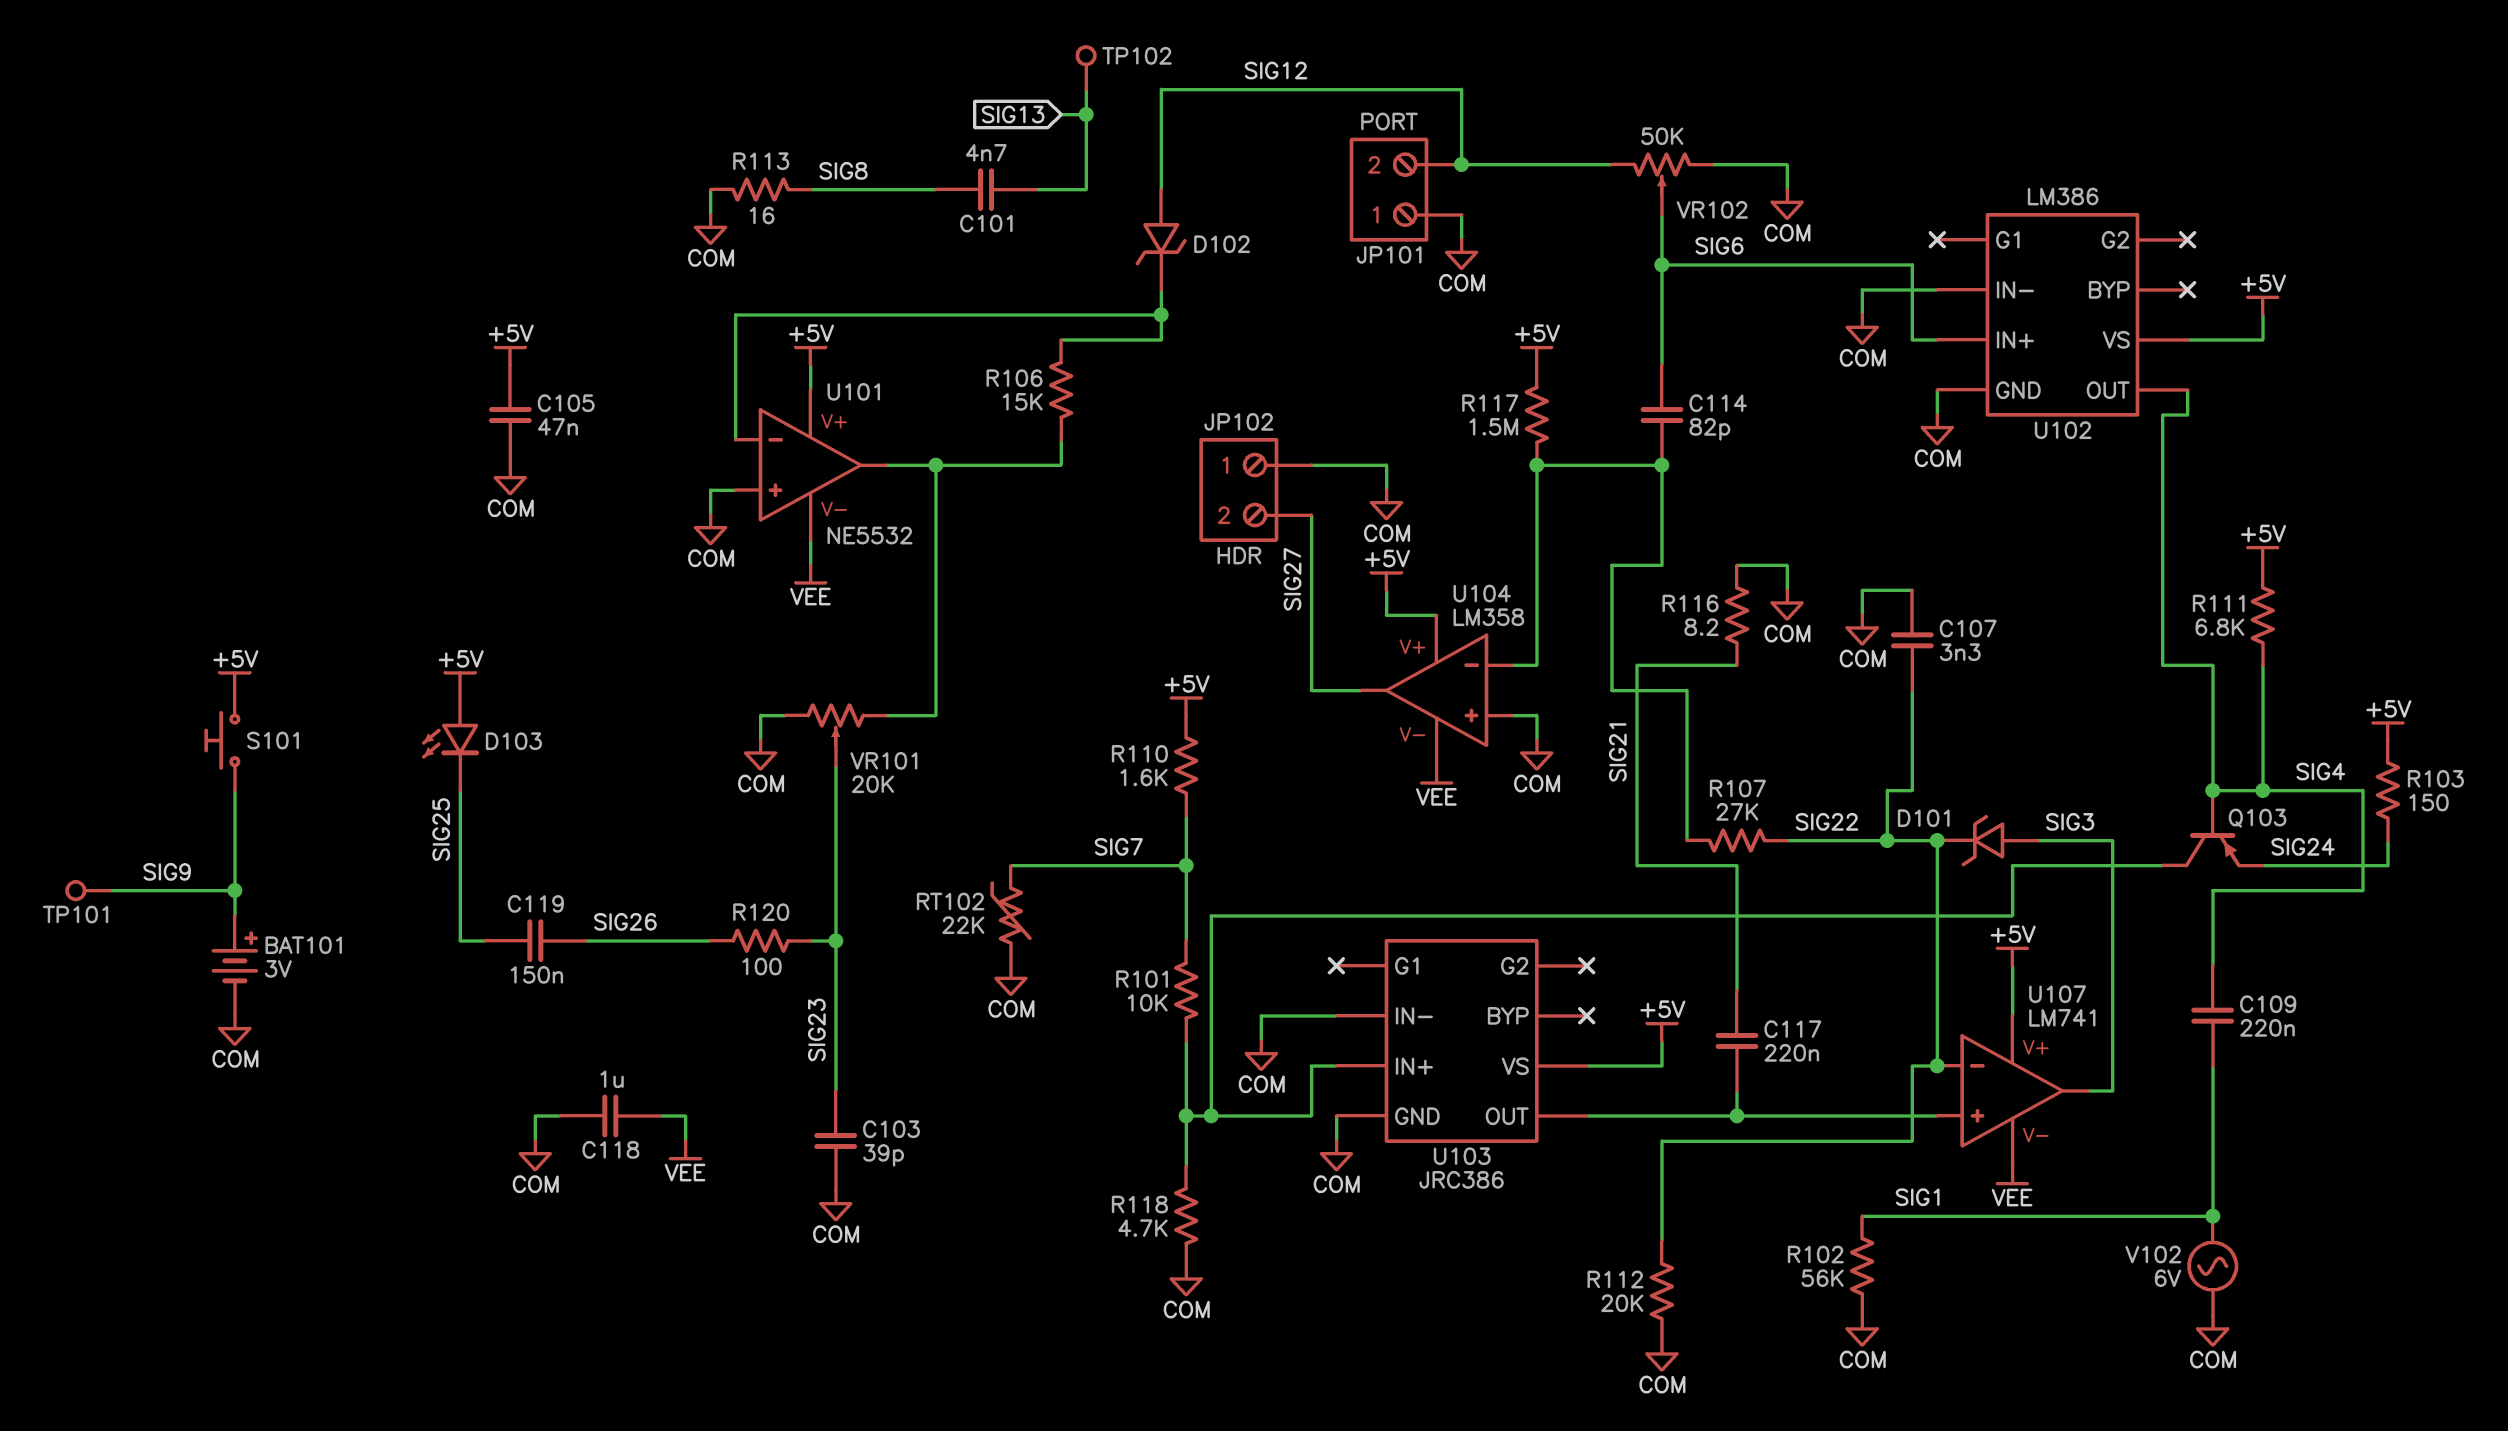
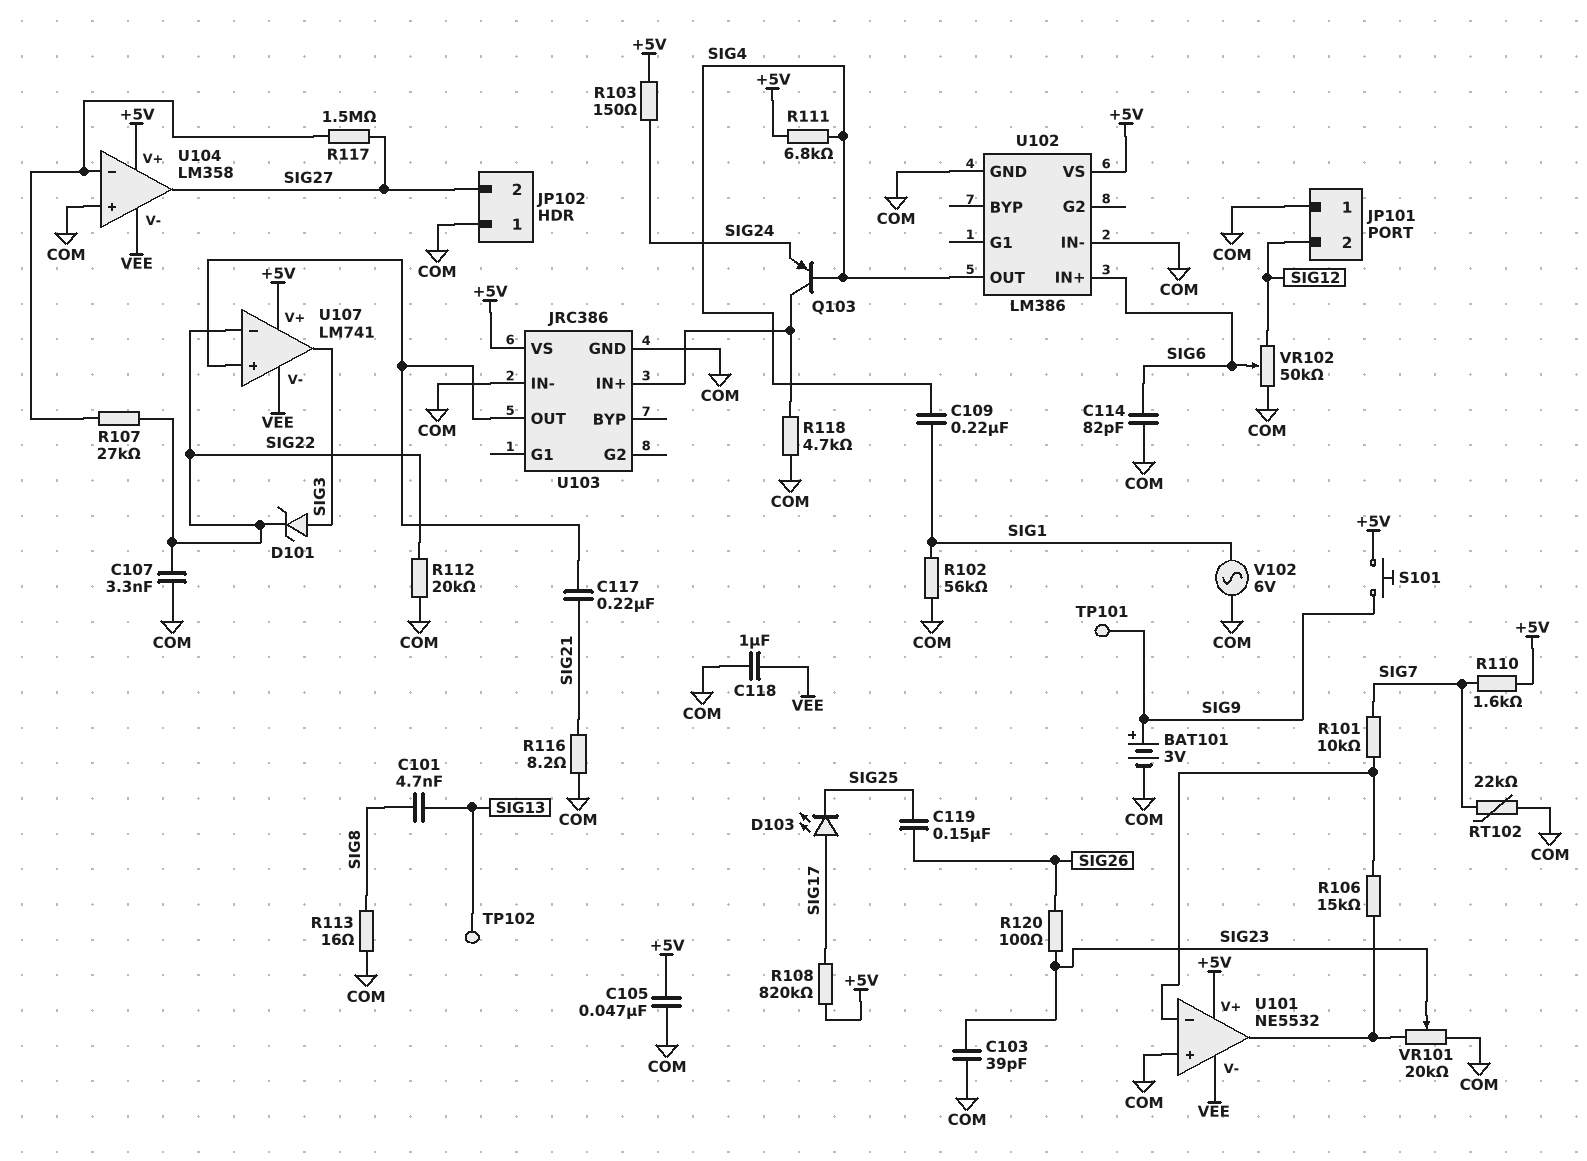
C114: 82pF (SIG6, U104/in-) -> 82pF (COM, SIG6)
D102: zener (A SIG12, K U101/in-) -> none
D103: LED (A +5V, K SIG25) -> LED (A SIG17, K SIG25)
R101: 10k (SIG7, U103/IN+) -> 10k (SIG7, U101/in-)
R108: none -> 820k (+5V, SIG17)
R117: 1.5M (+5V, U104/in-) -> 1.5M (SIG27, U104/in-)

